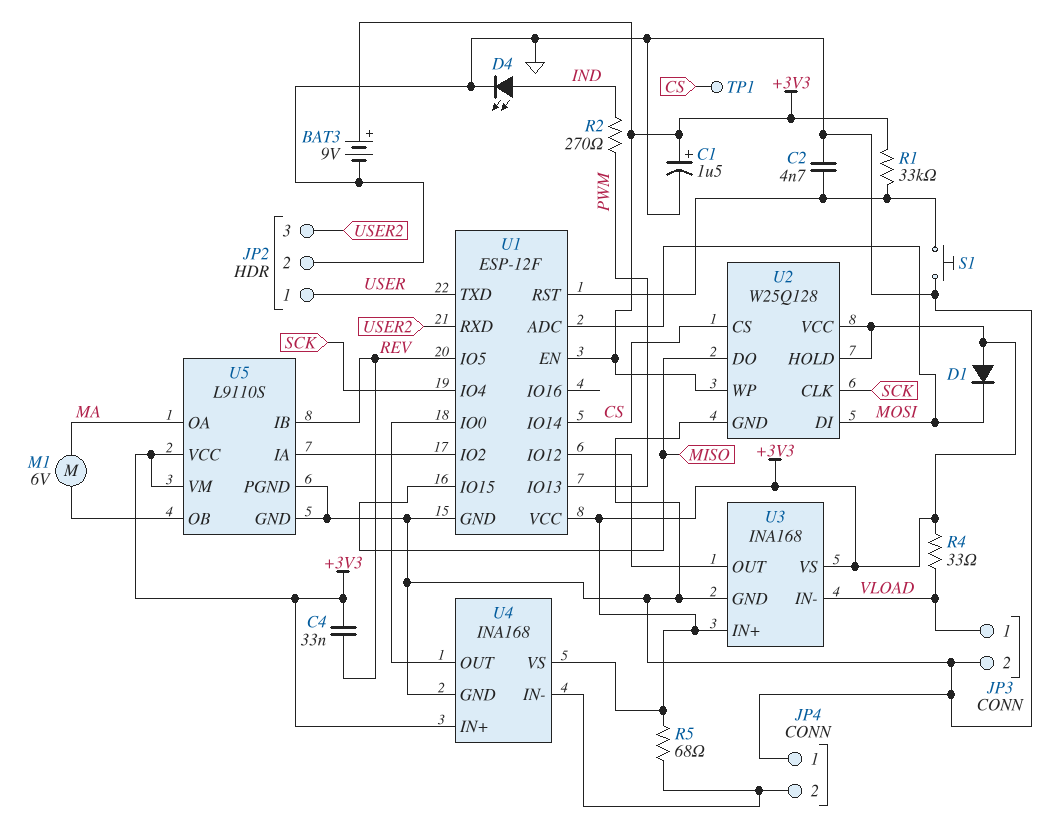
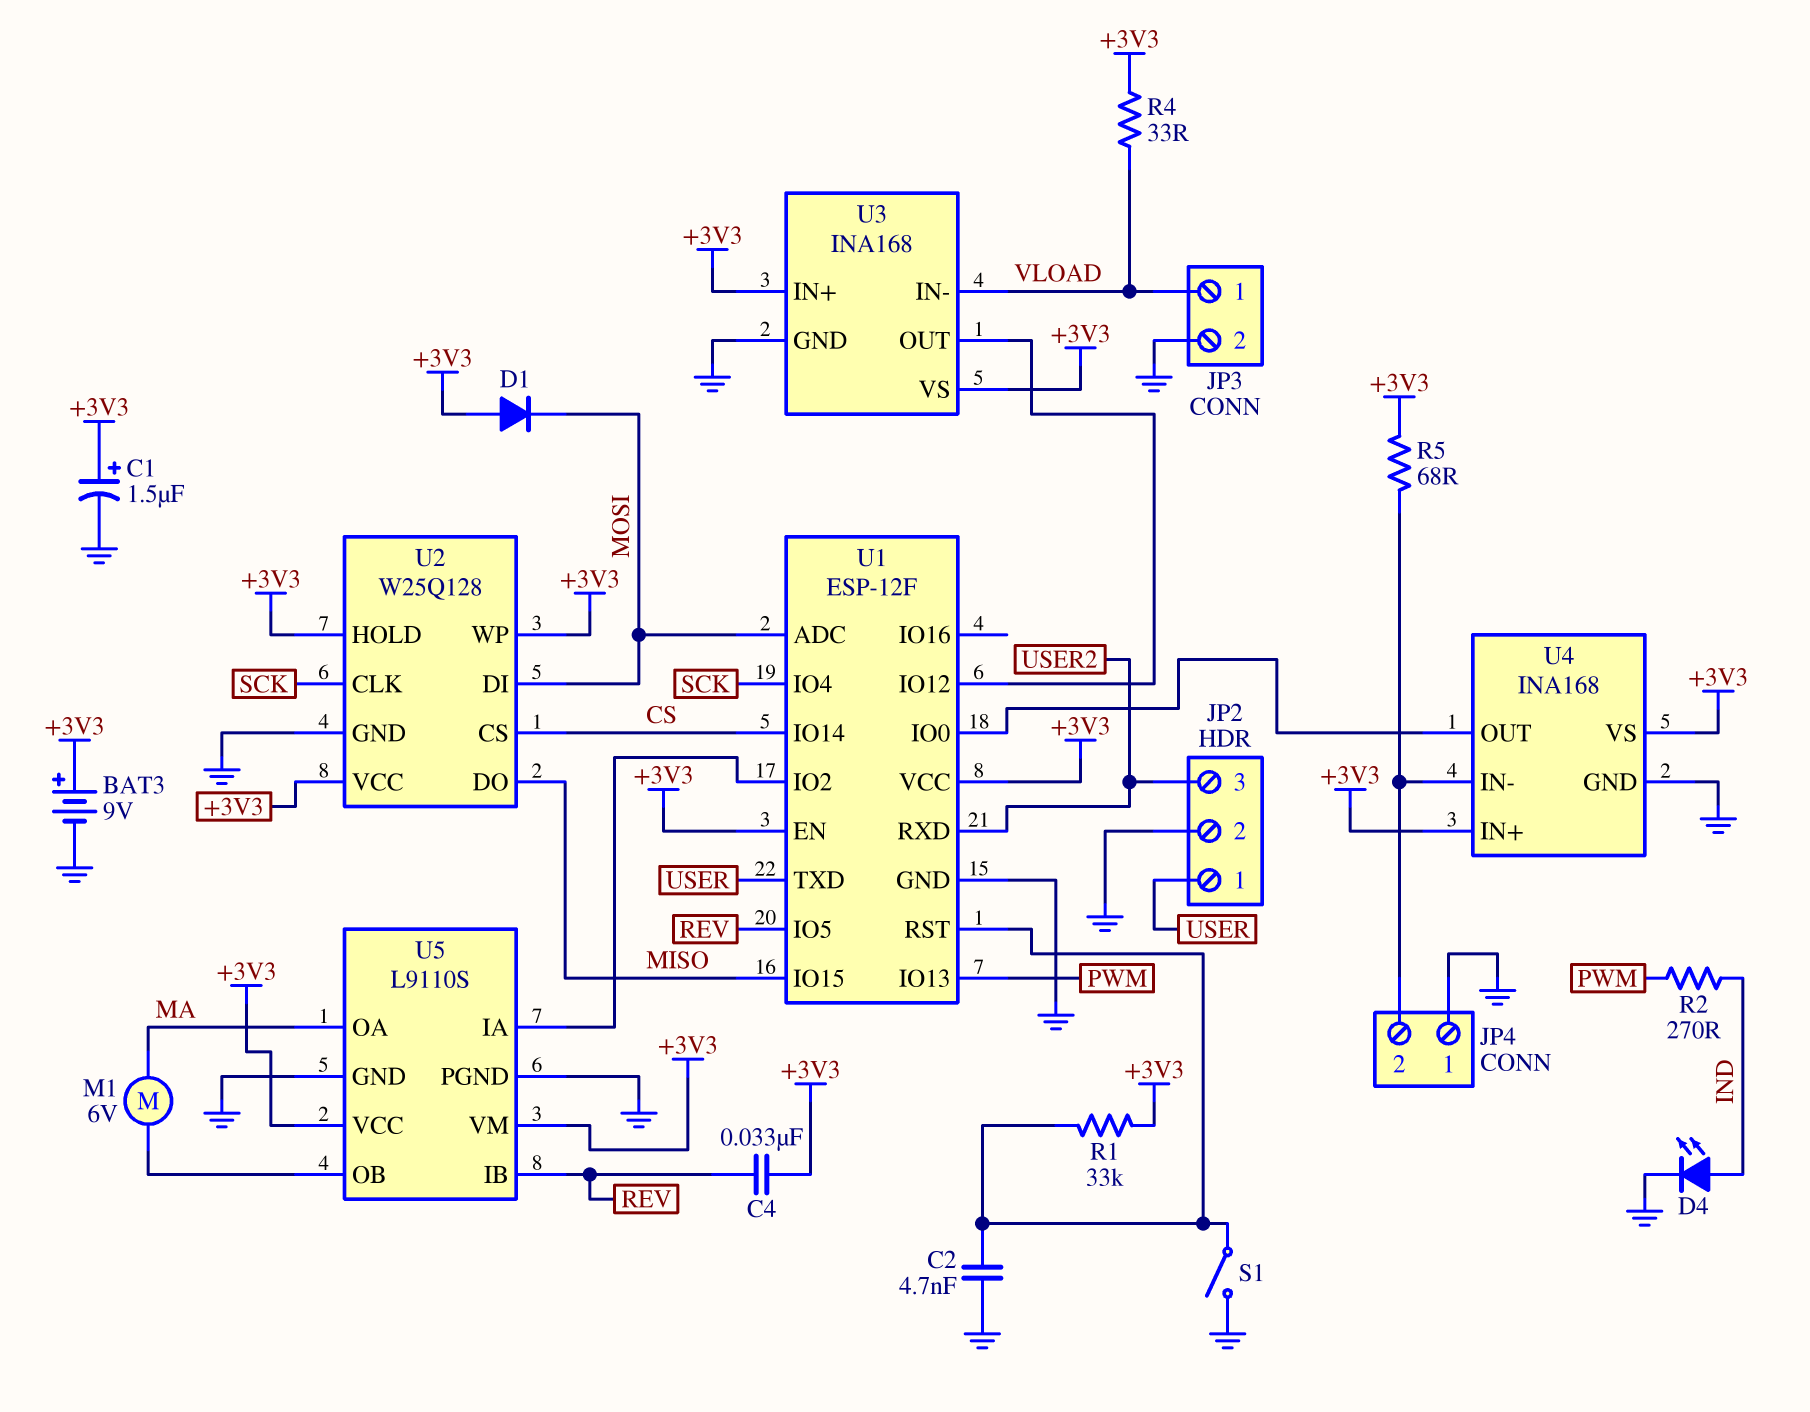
S1: button (GND, U1/RST) -> switch (GND, U1/RST)
TP1: test point (CS) -> none

